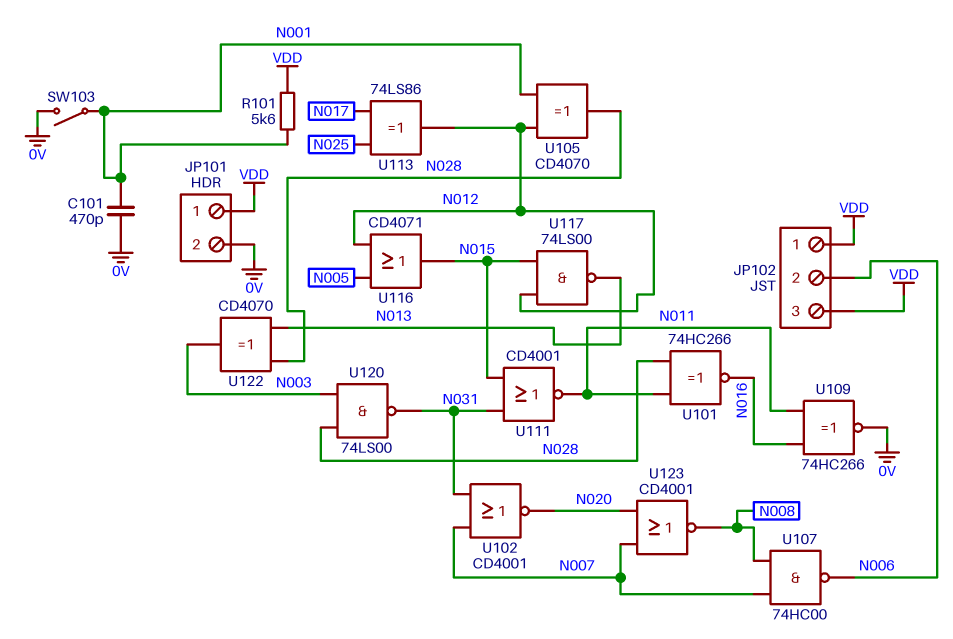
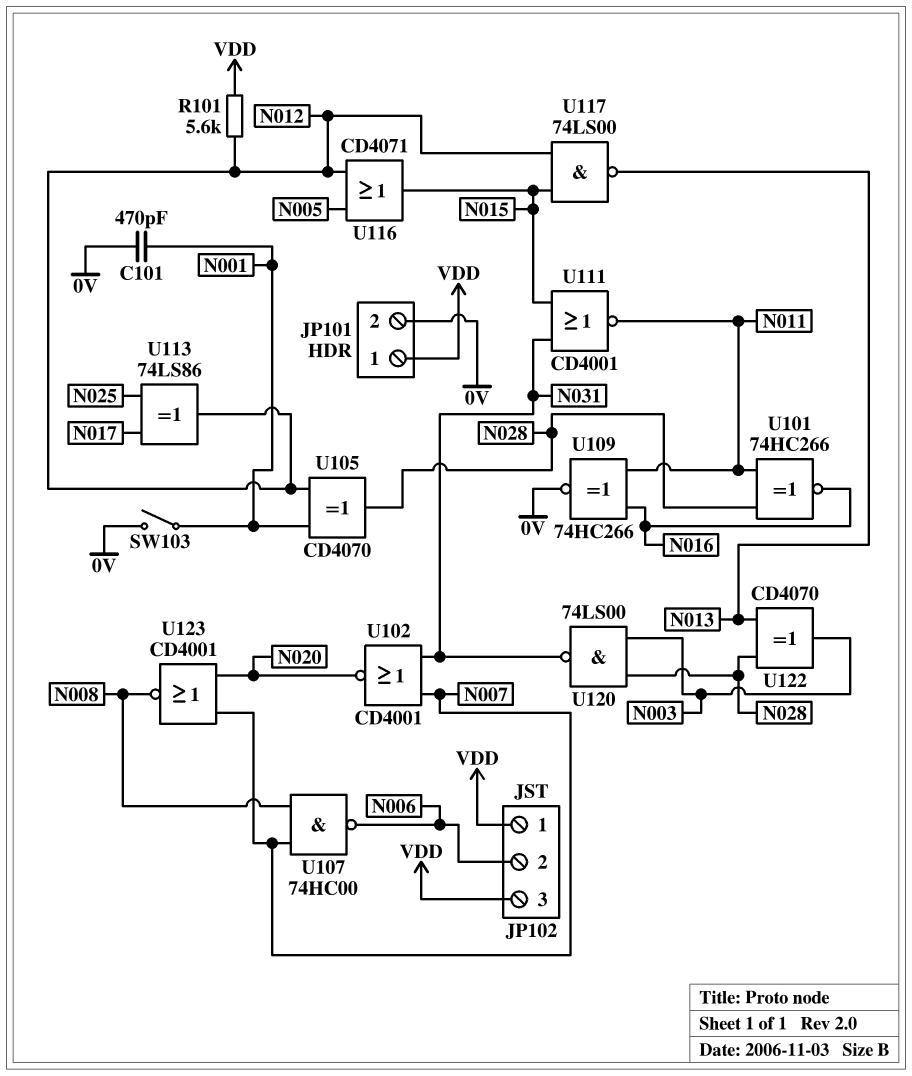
R101: 5.6k (N001, VDD) -> 5.6k (N012, VDD)

